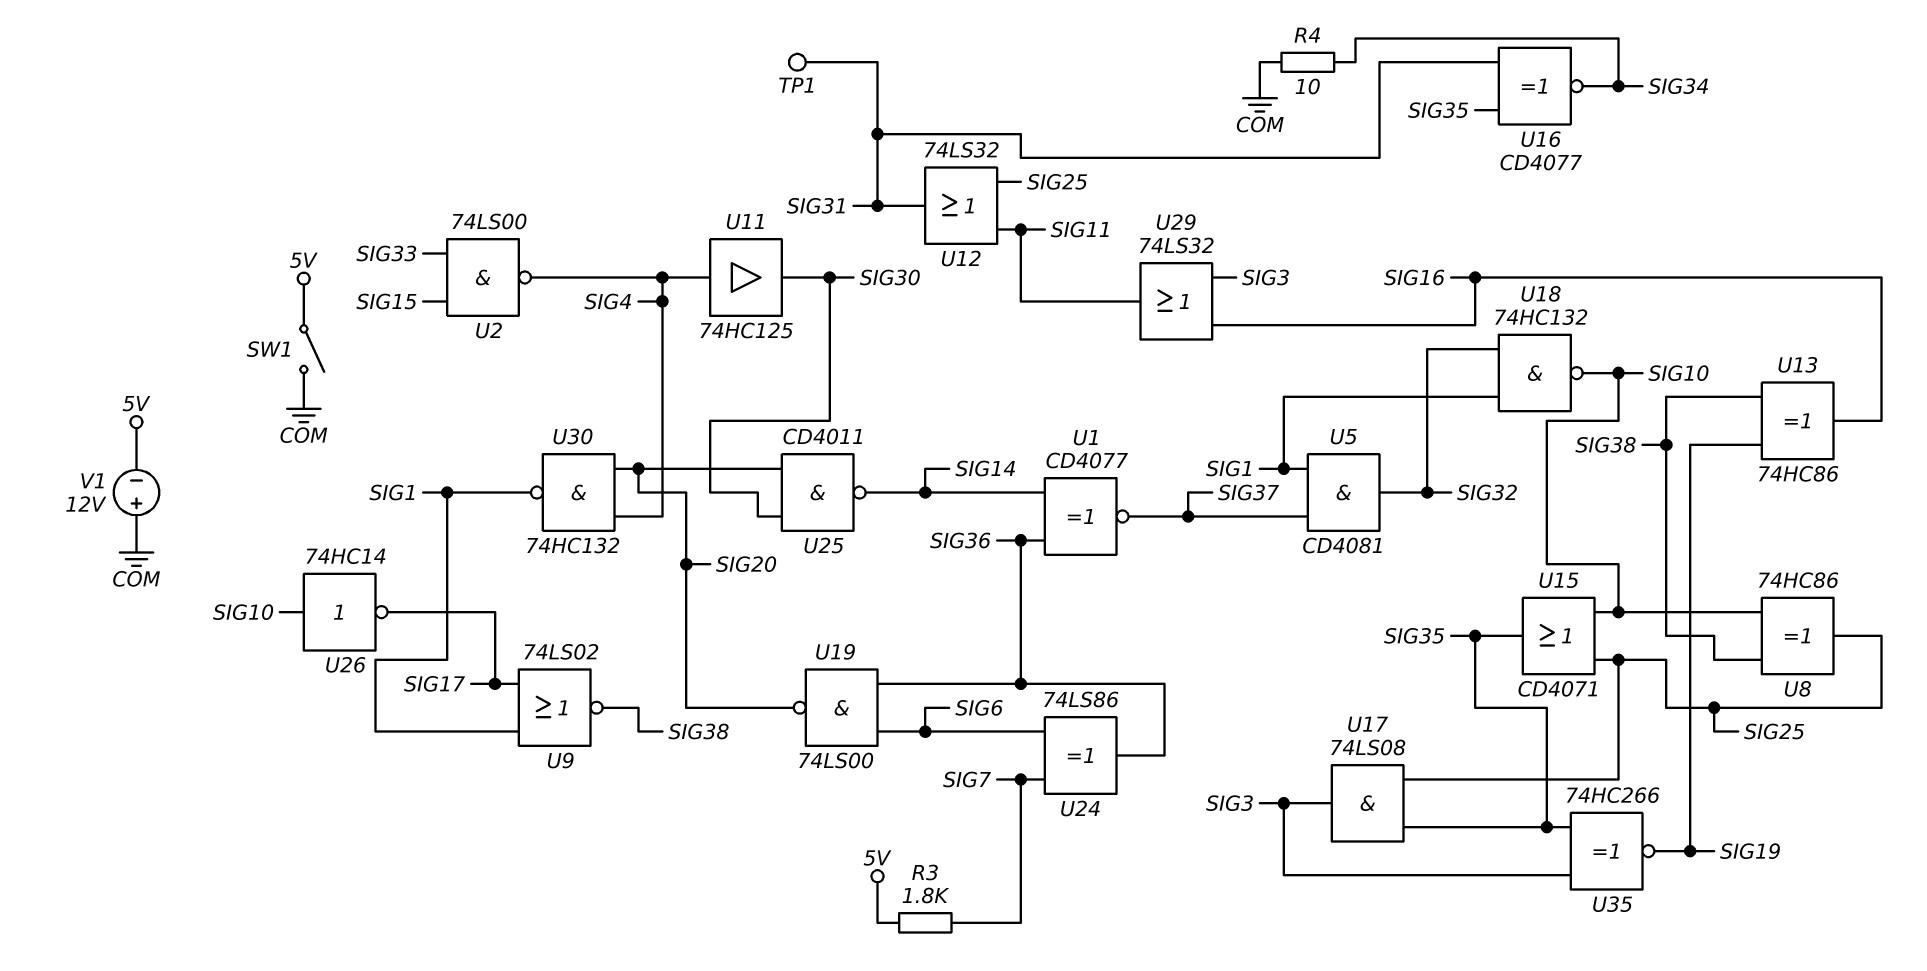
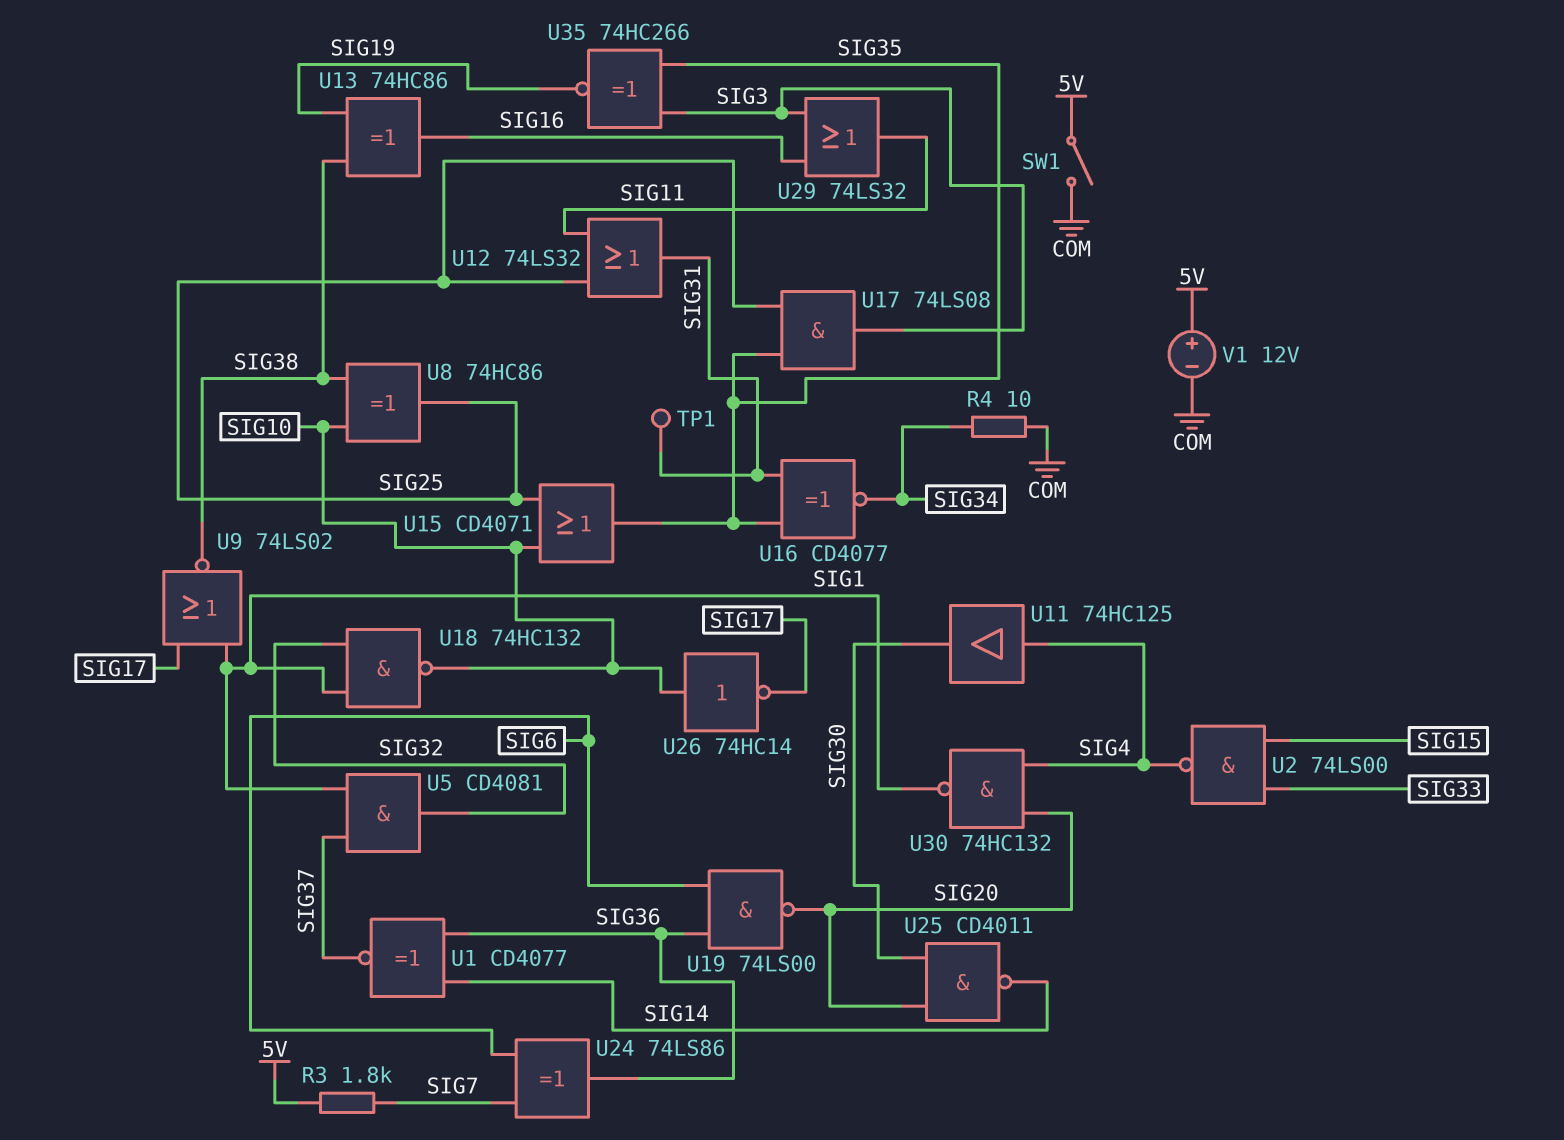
V1: 12V (plus COM, minus 5V) -> 12V (plus 5V, minus COM)

